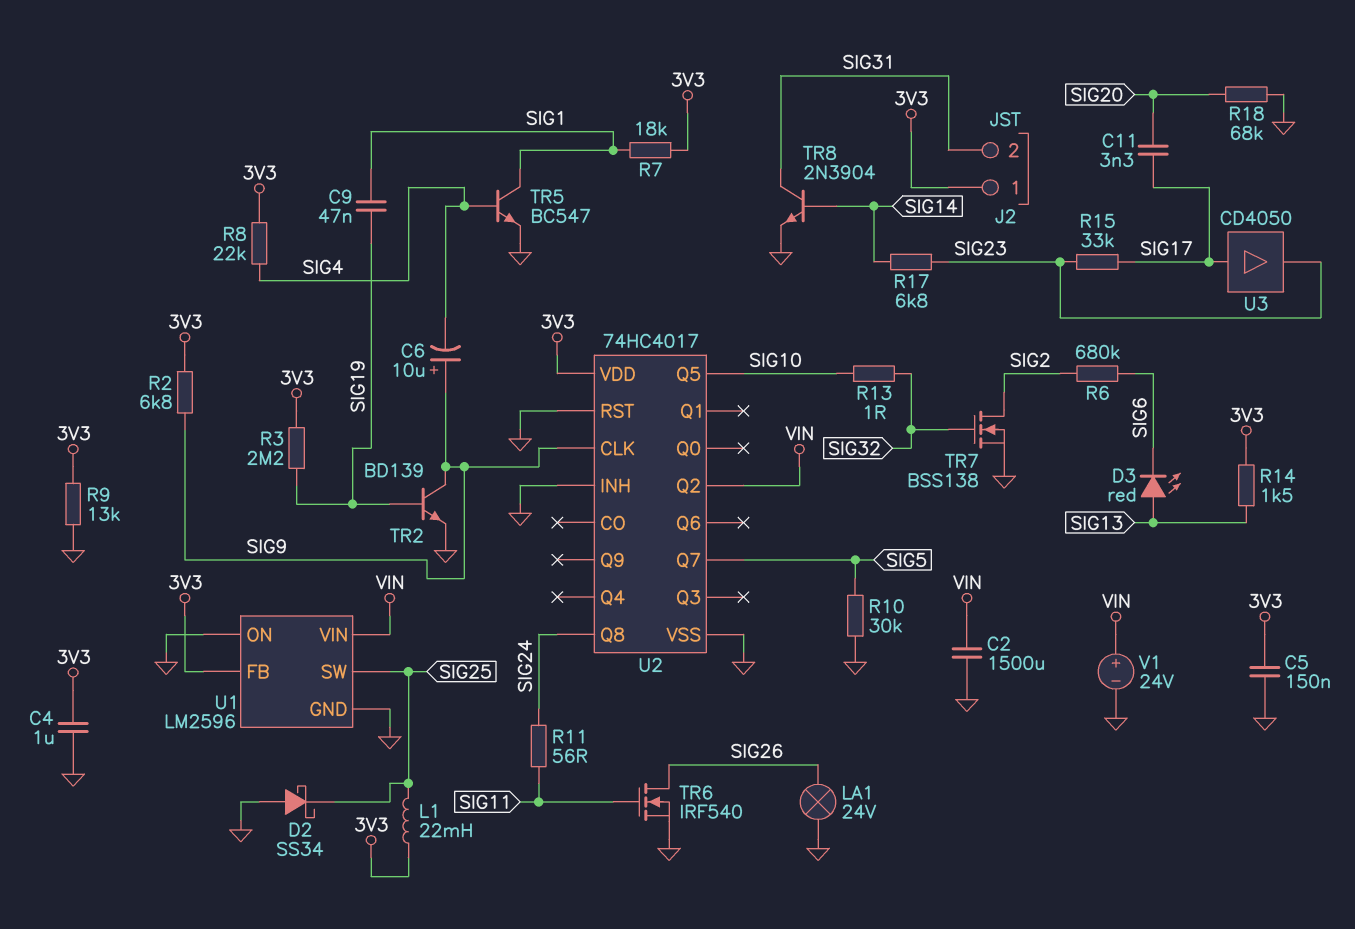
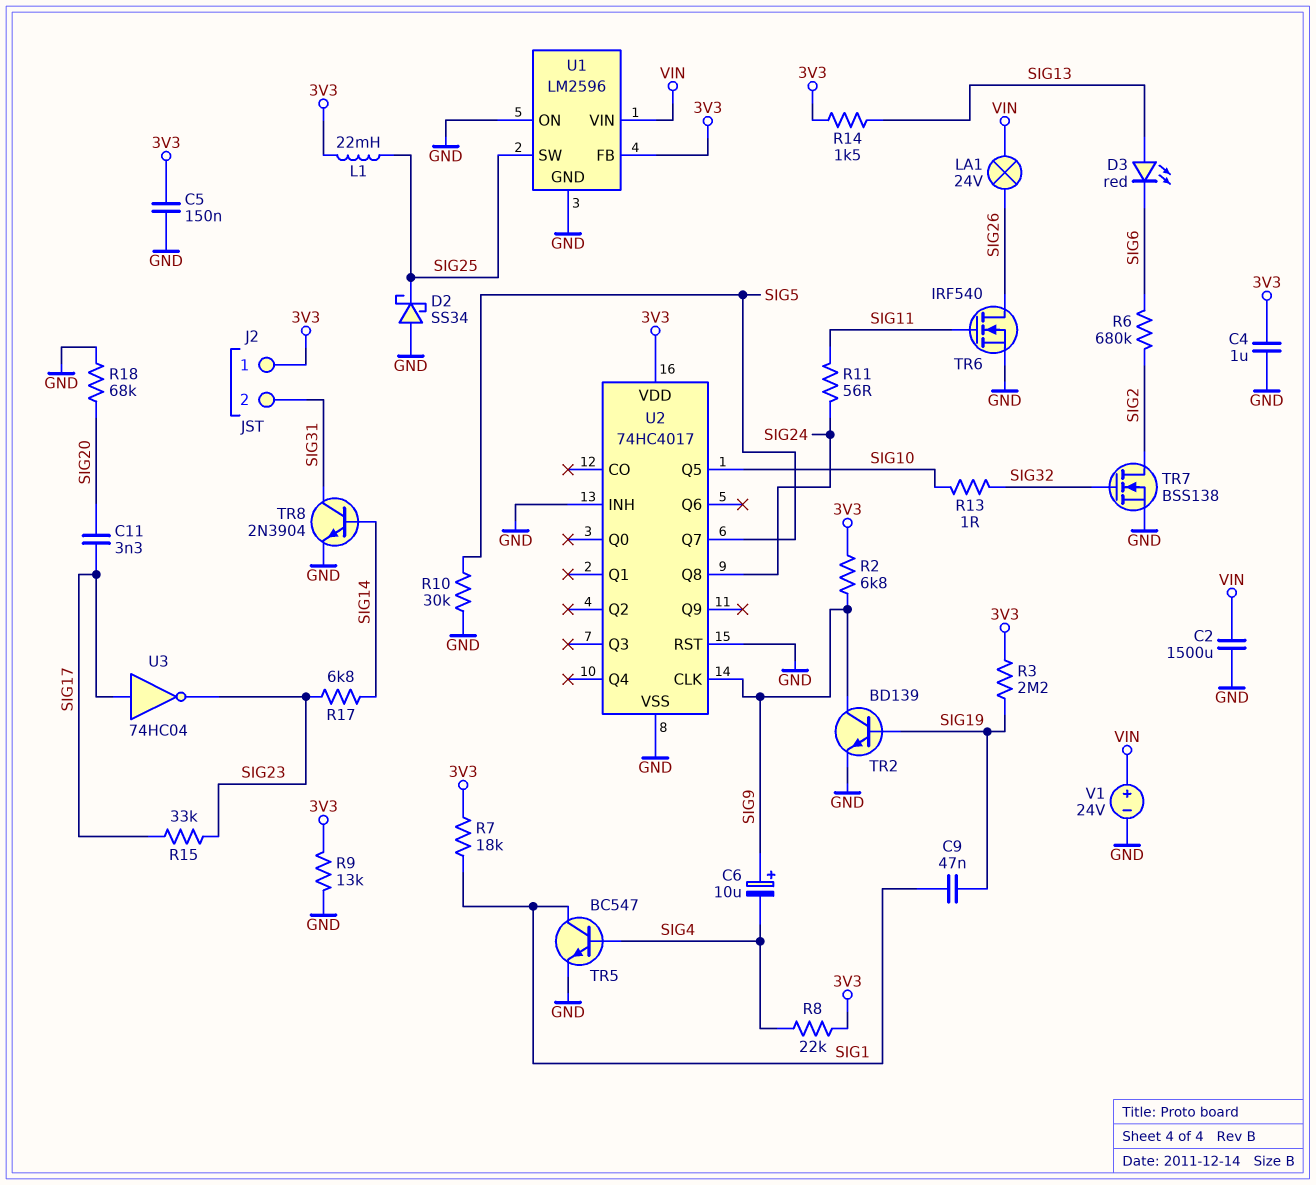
LA1: lamp 24V (GND, SIG26) -> lamp 24V (SIG26, VIN)
U2 pin Q2: VIN -> none
U3: buffer CD4050 (in SIG17, out SIG23) -> NOT 74HC04 (in SIG17, out SIG23)

